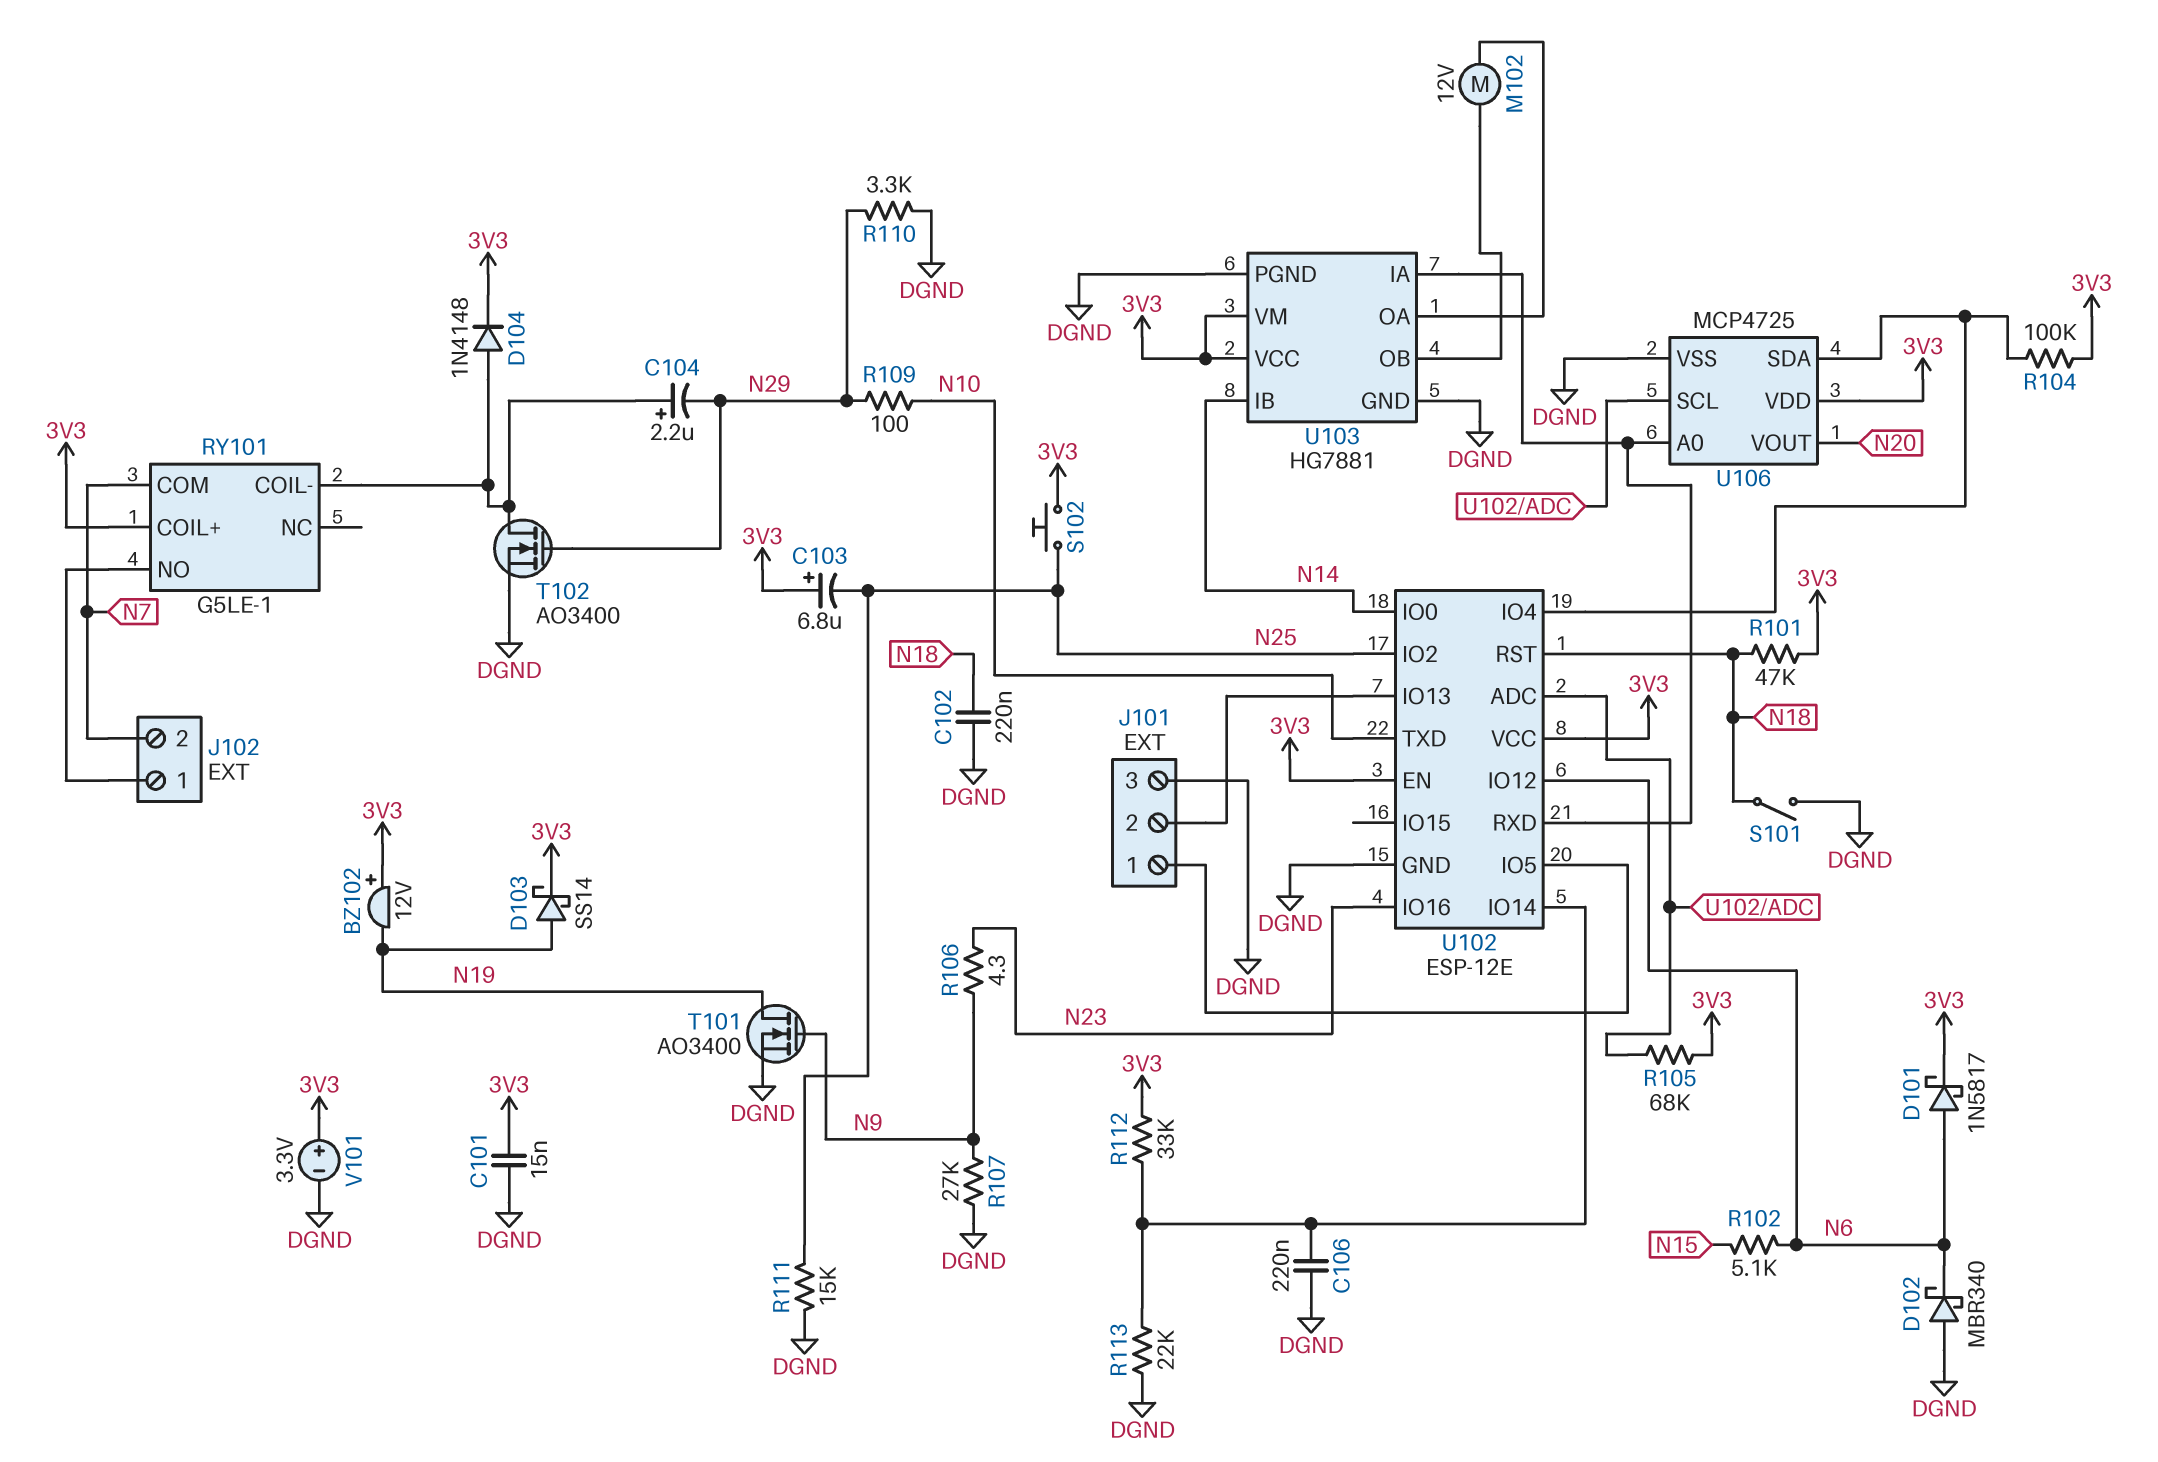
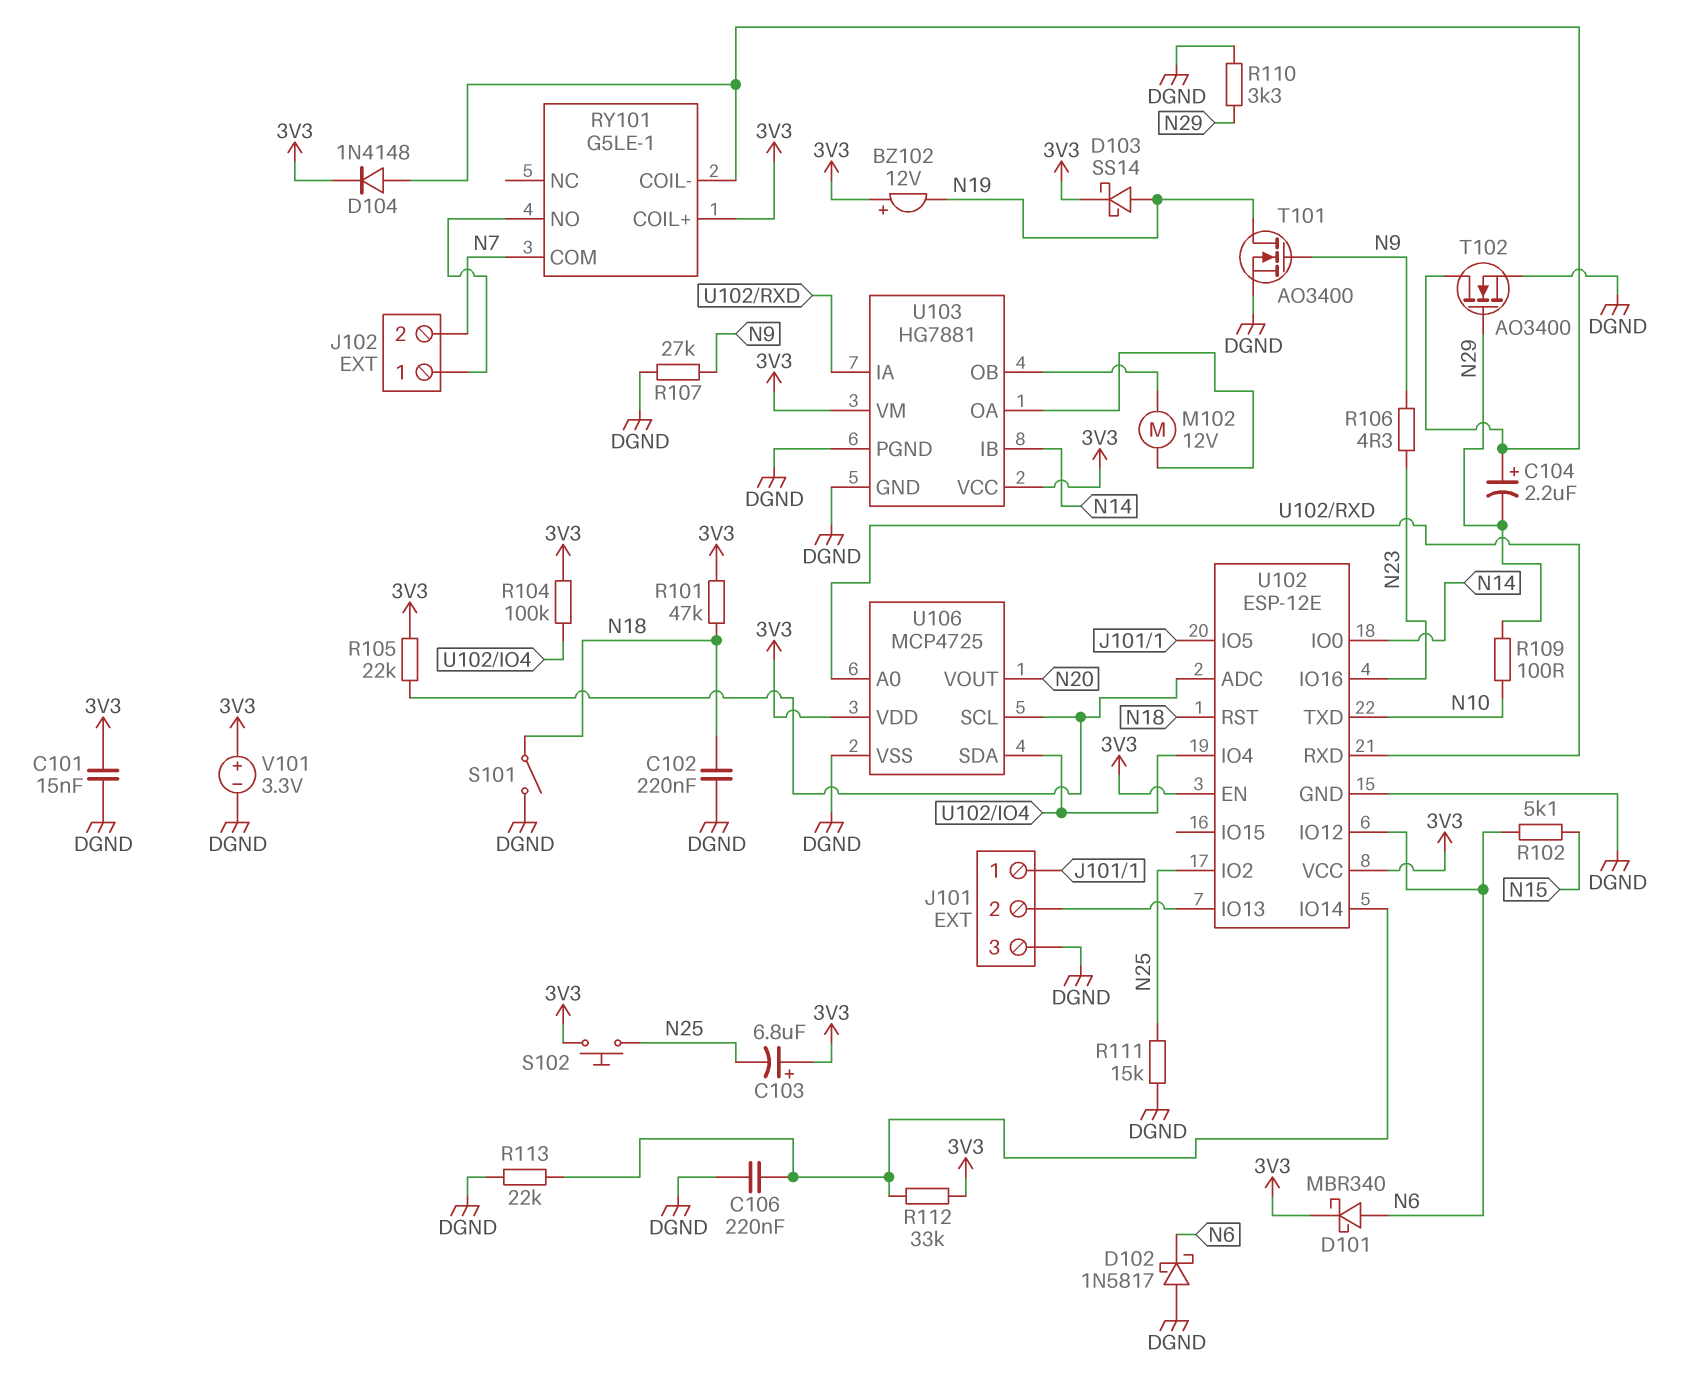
D101: schottky 1N5817 (A N6, K 3V3) -> schottky MBR340 (A N6, K 3V3)
D102: schottky MBR340 (A DGND, K N6) -> schottky 1N5817 (A DGND, K N6)
R105: 68k (3V3, U102/ADC) -> 22k (3V3, U102/ADC)

